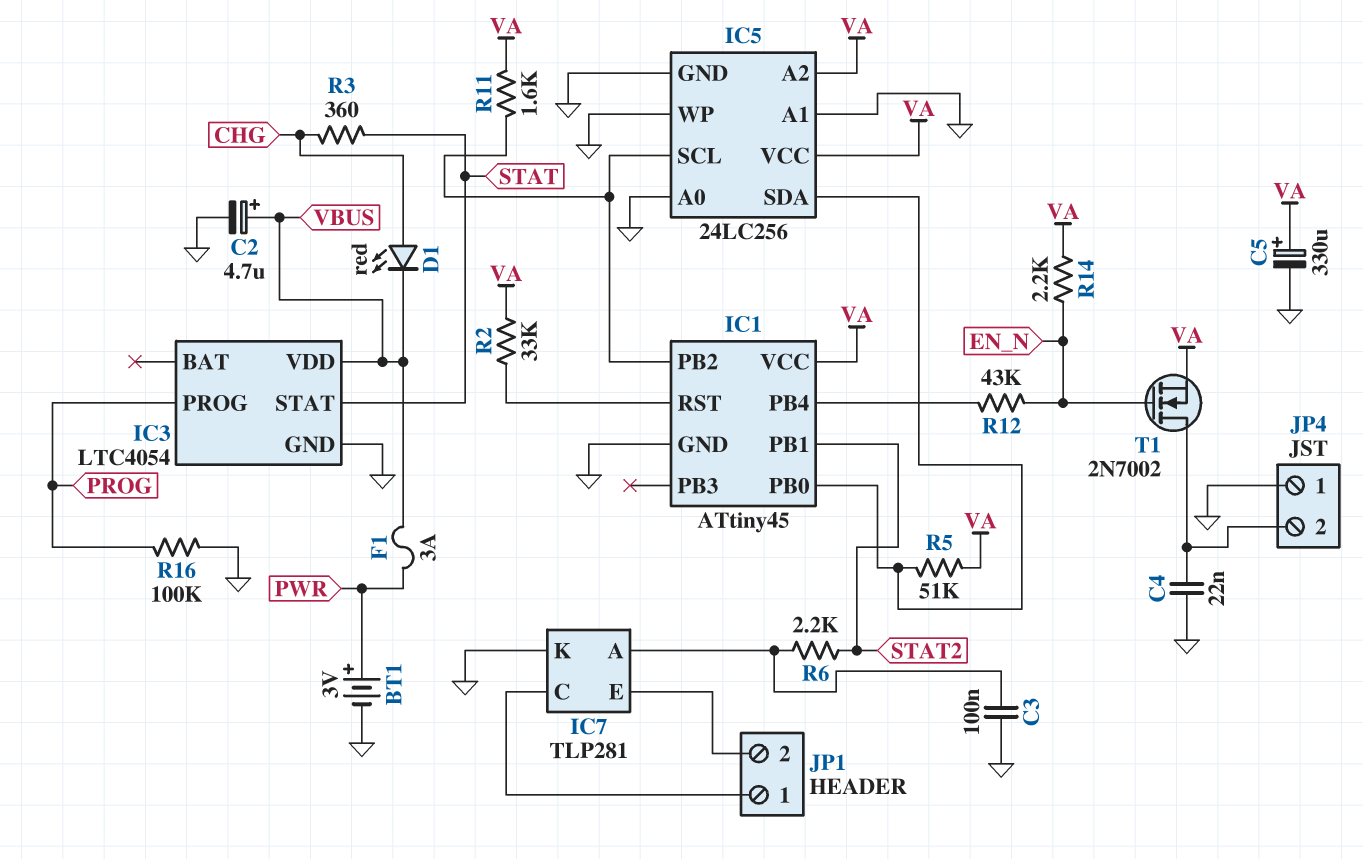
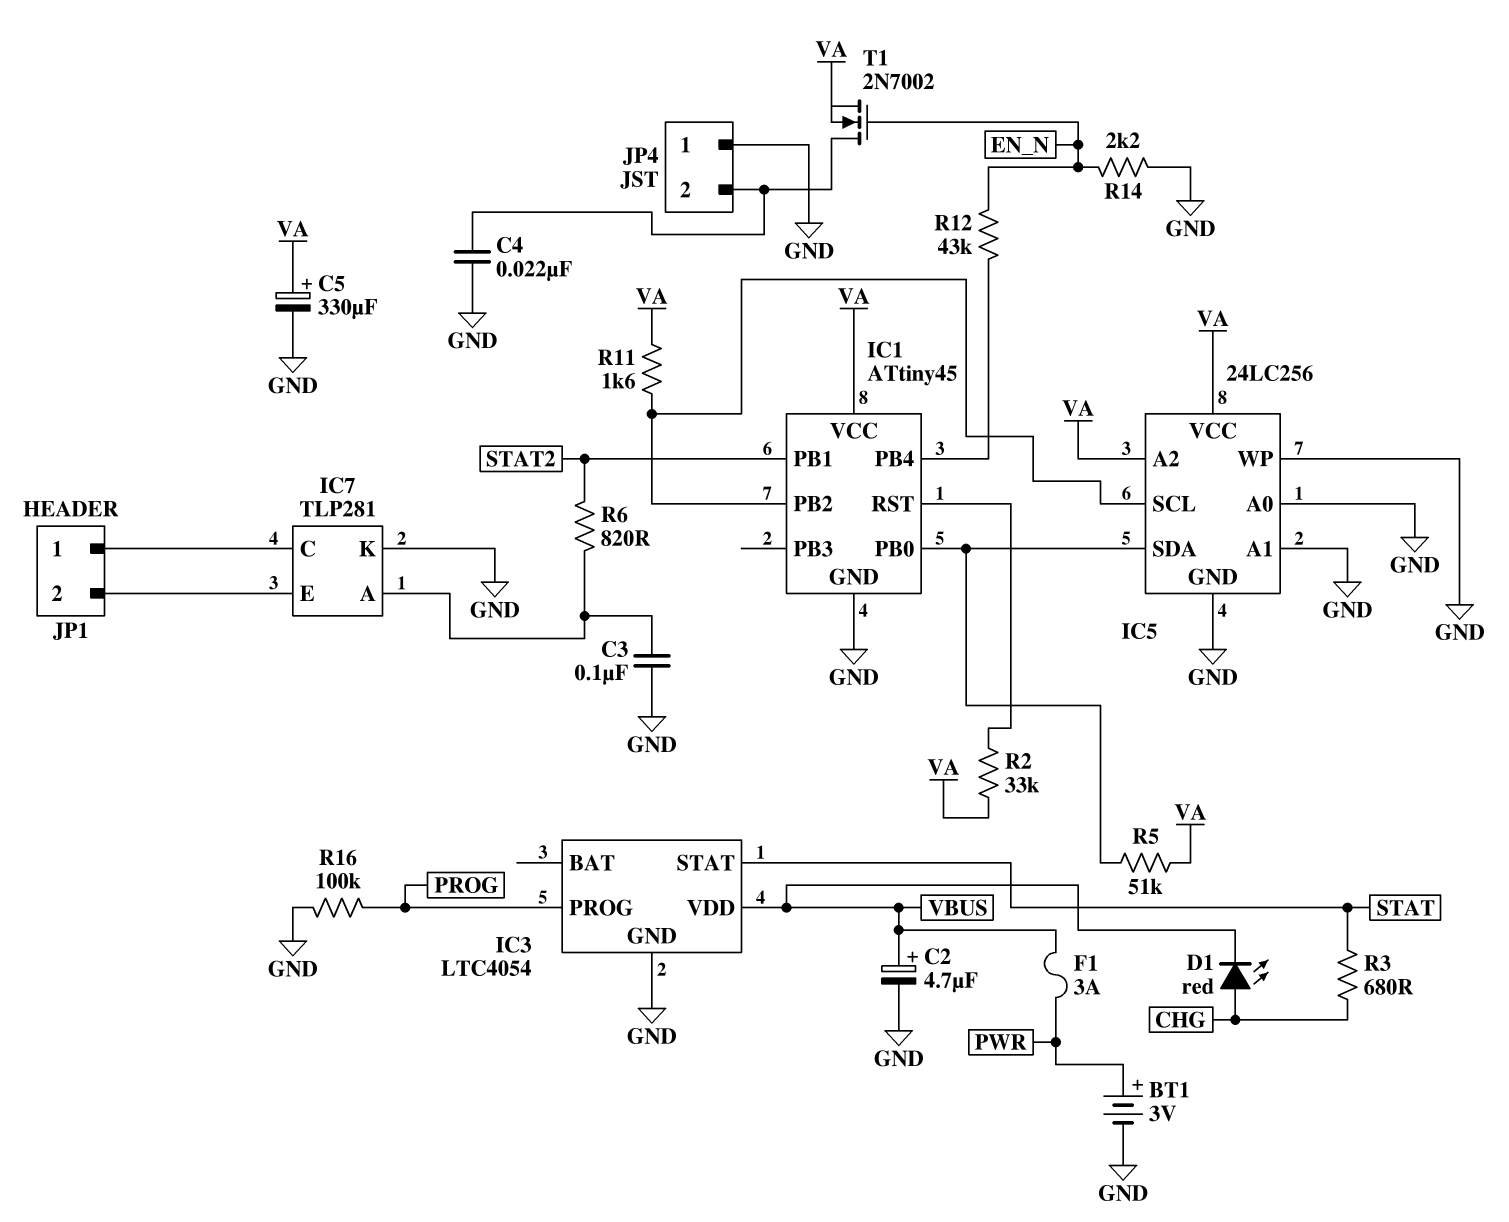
R3: 360 (CHG, STAT) -> 680 (CHG, STAT)
R6: 2.2k (IC7/A, STAT2) -> 820 (IC7/A, STAT2)
R14: 2.2k (EN_N, VA) -> 2.2k (EN_N, GND)

